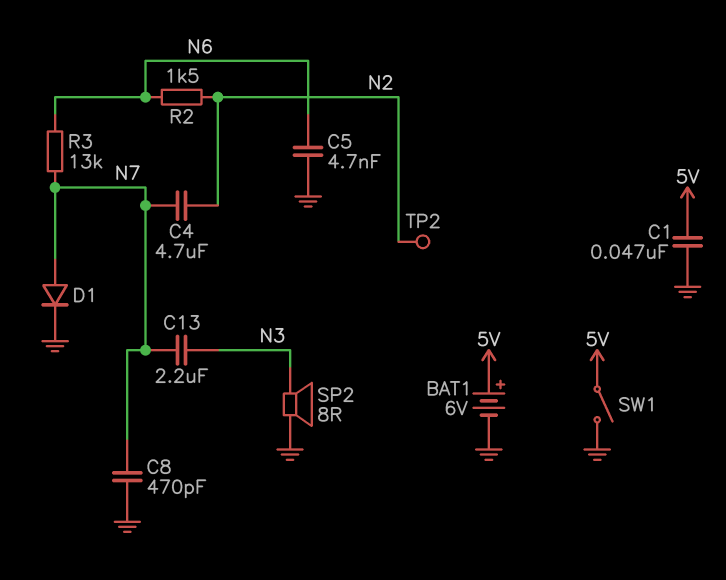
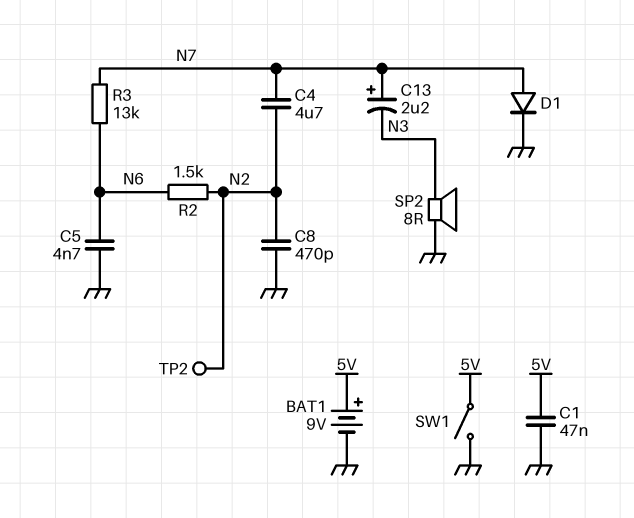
BAT1: 6V (plus 5V, minus GND) -> 9V (plus 5V, minus GND)
C8: 470pF (GND, N7) -> 470pF (GND, N2)
C13: 2.2uF (N3, N7) -> 2.2uF (plus N7, minus N3)

